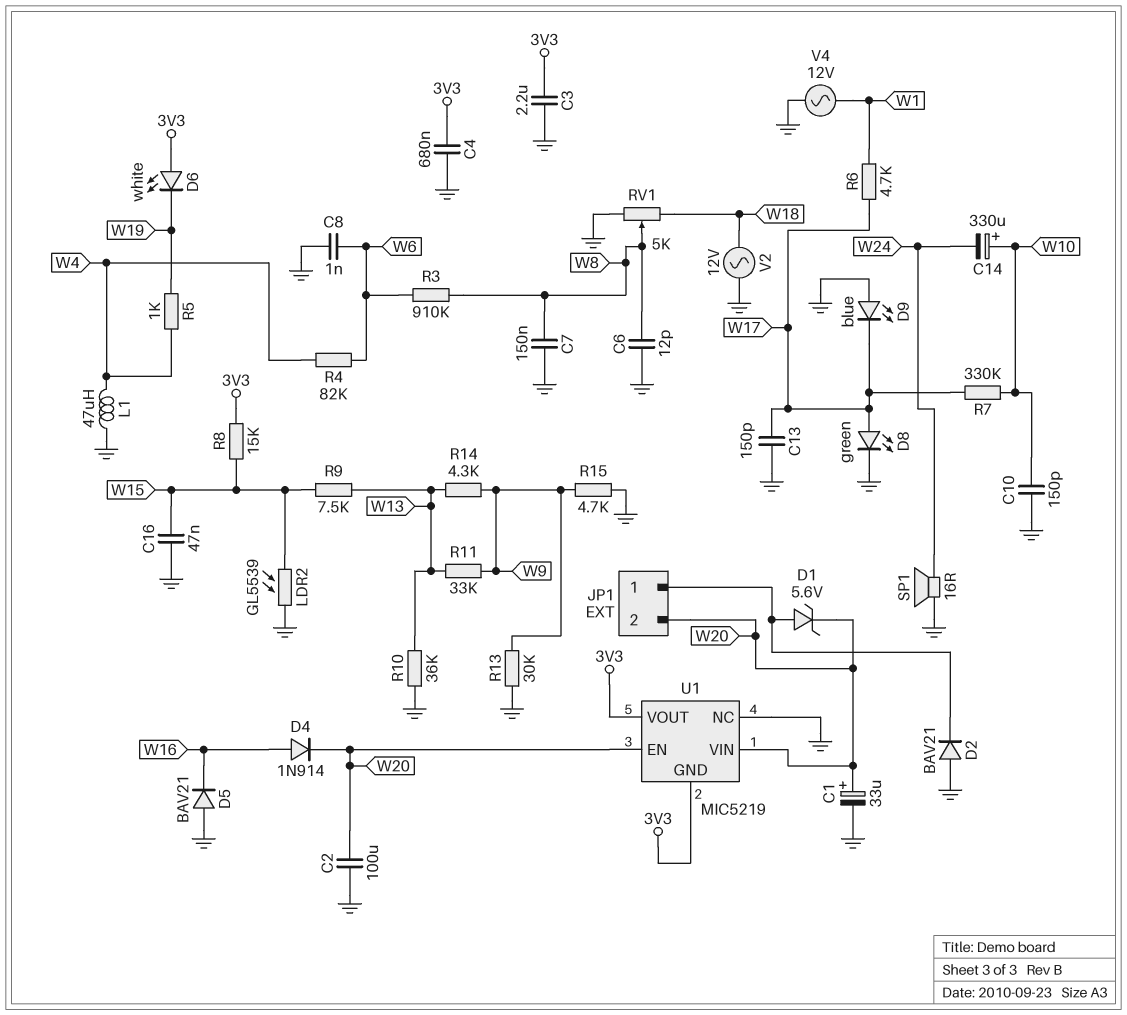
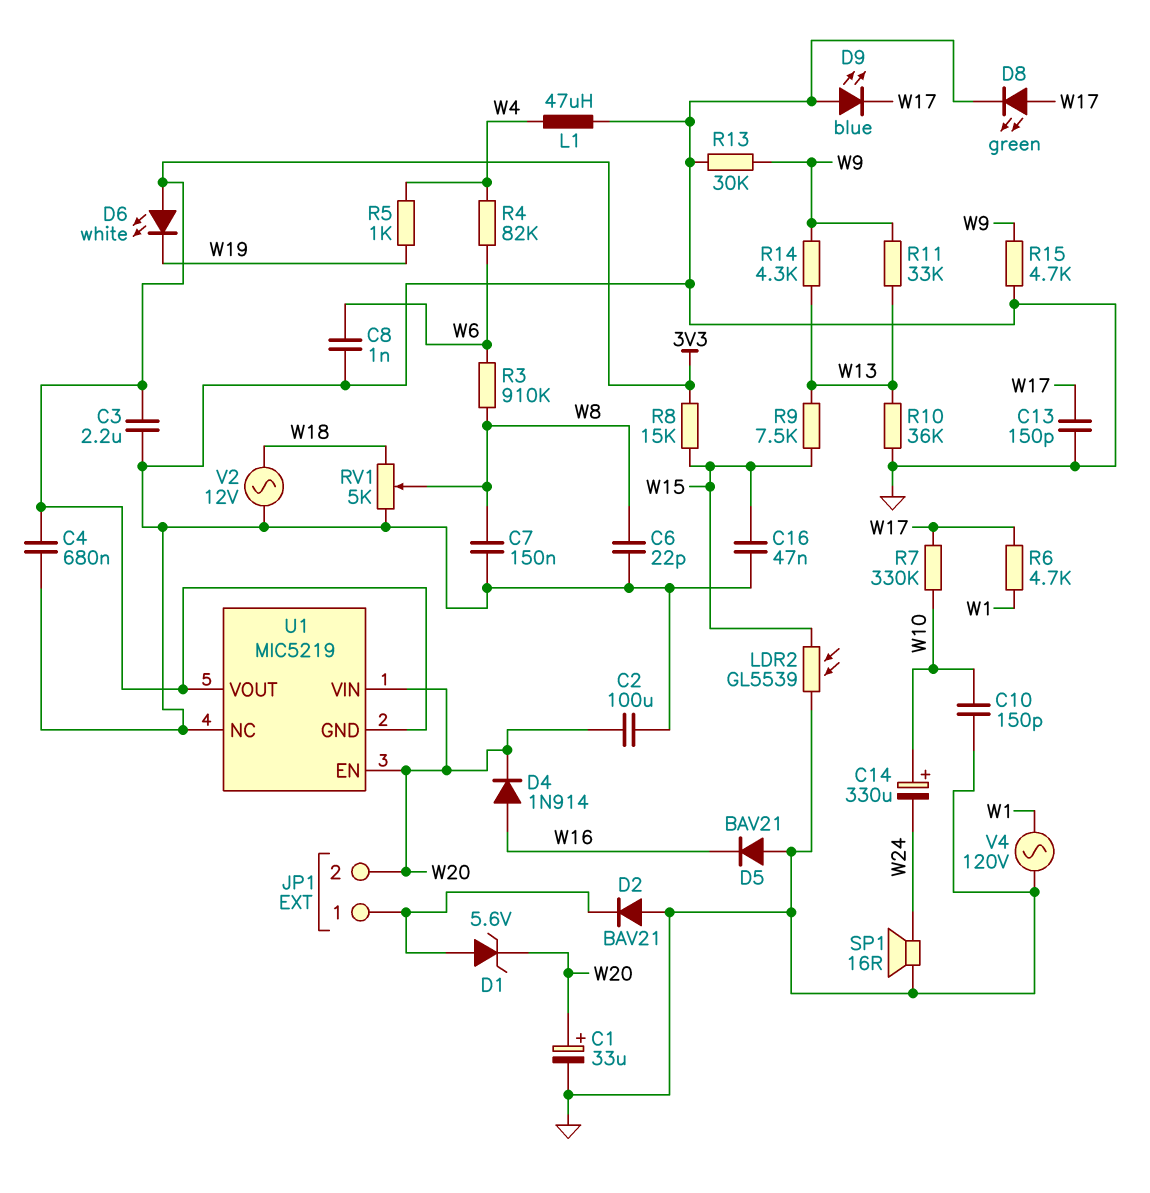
C6: 12pF (GND, W8) -> 22pF (GND, W8)
V4: AC 12V (GND, W1) -> AC 120V (GND, W1)

